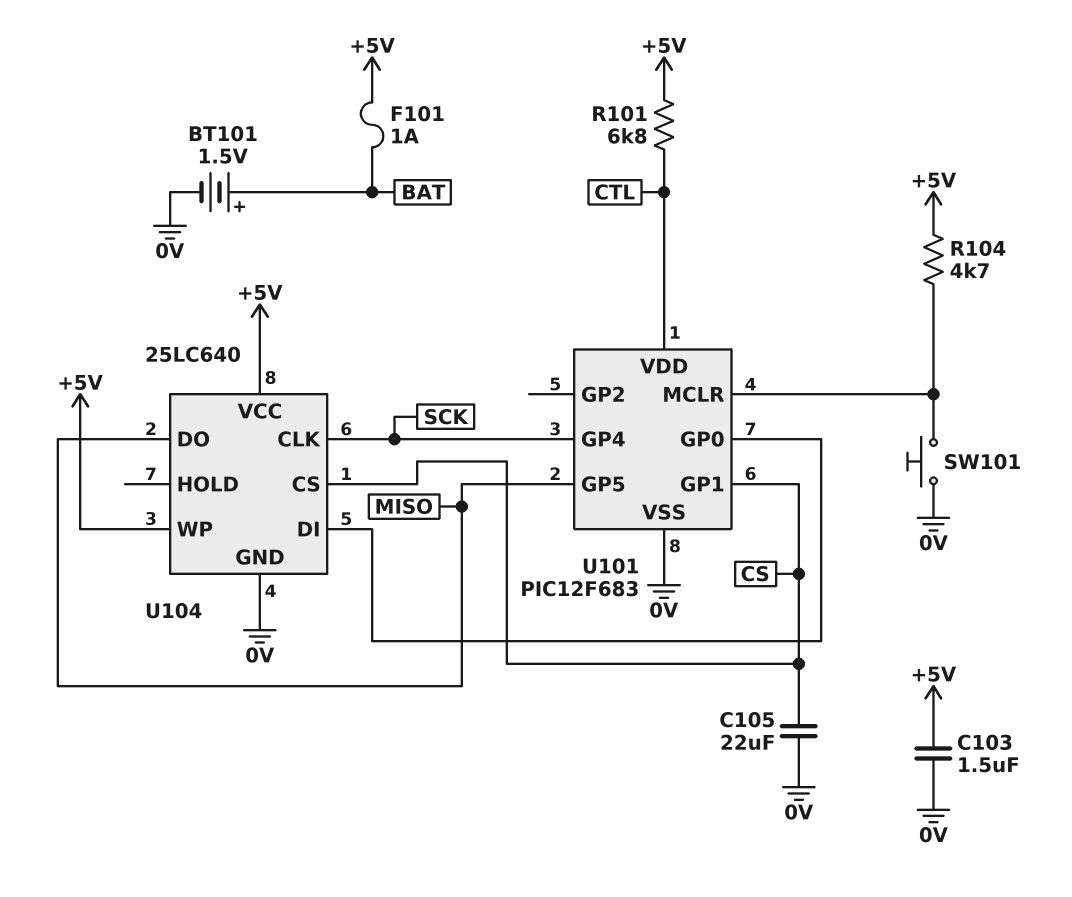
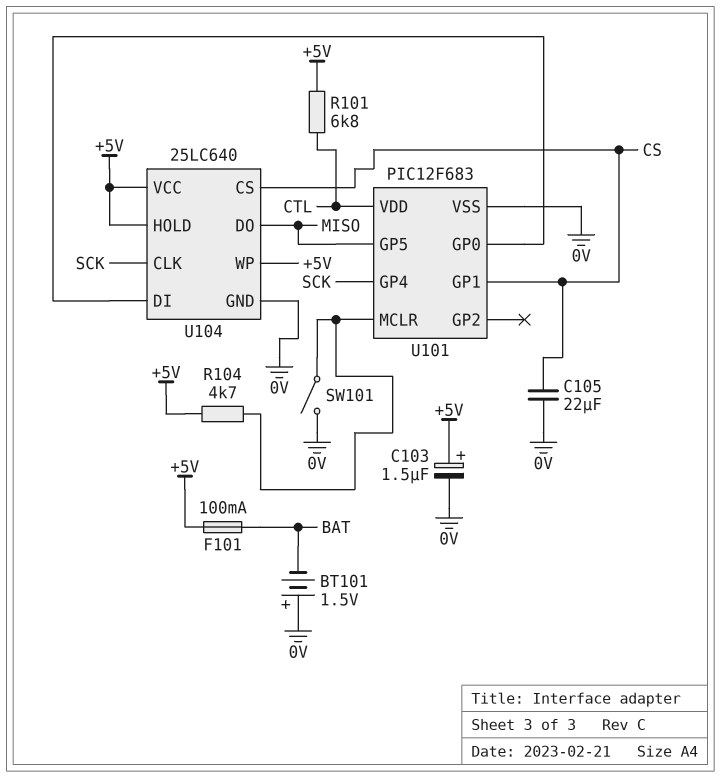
BT101: 1.5V (plus BAT, minus 0V) -> 1.5V (plus 0V, minus BAT)
C103: 1.5uF (+5V, 0V) -> 1.5uF (plus +5V, minus 0V)
F101: 1A (+5V, BAT) -> 100mA (+5V, BAT)
SW101: button (0V, U101/MCLR) -> switch (0V, U101/MCLR)
U104 pin HOLD: none -> +5V

